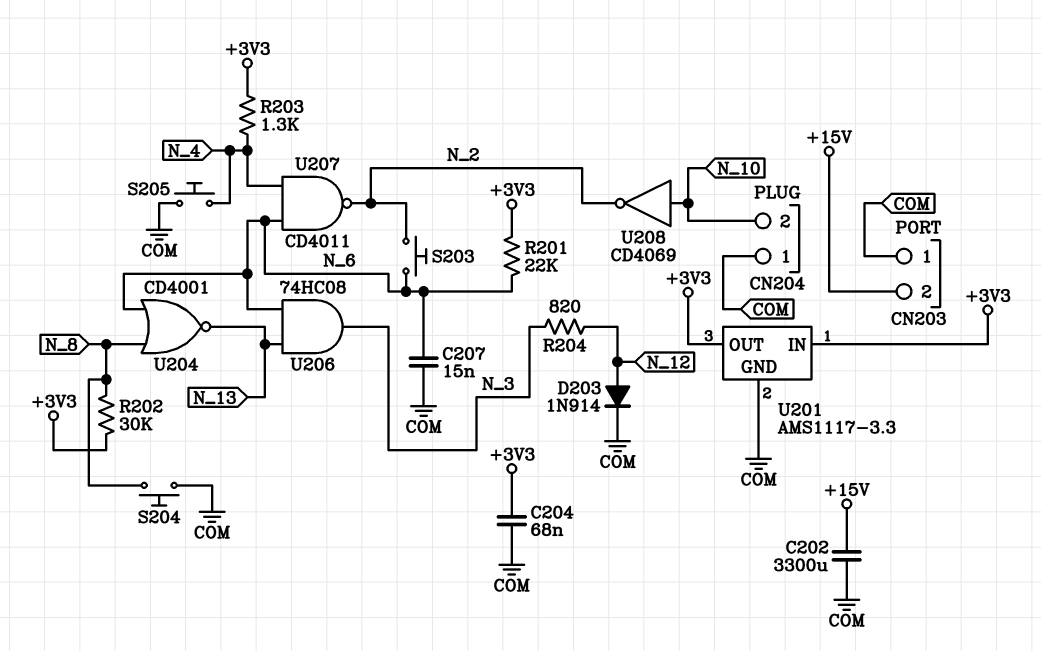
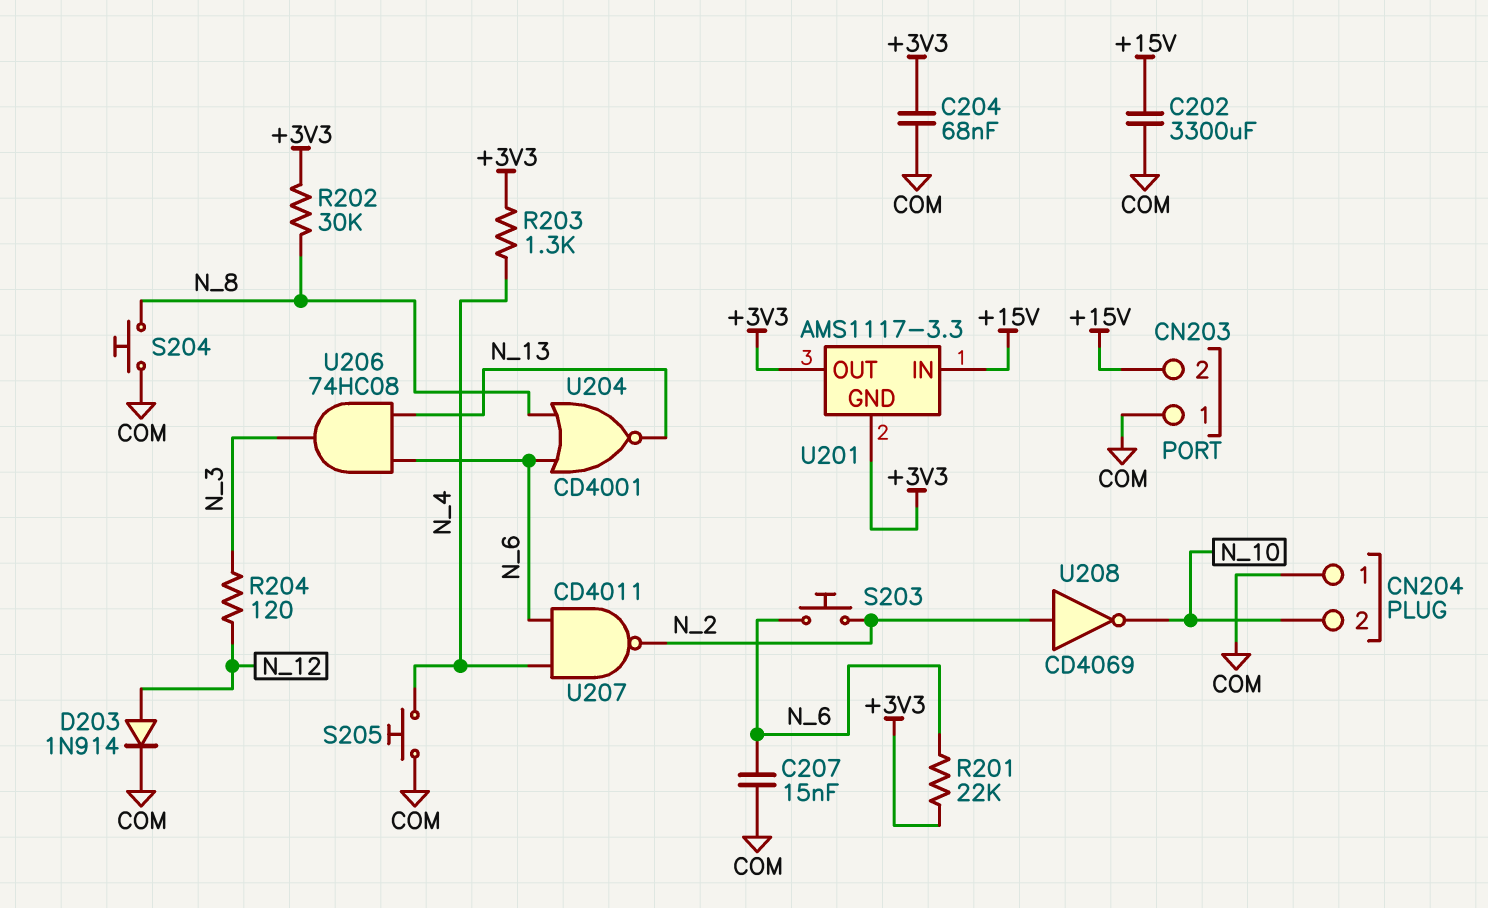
R204: 820 (N_3, N_12) -> 120 (N_3, N_12)
U201 pin GND: COM -> +3V3
U201 pin IN: +3V3 -> +15V
U208: NOT CD4069 (in N_10, out N_2) -> NOT CD4069 (in N_2, out N_10)

